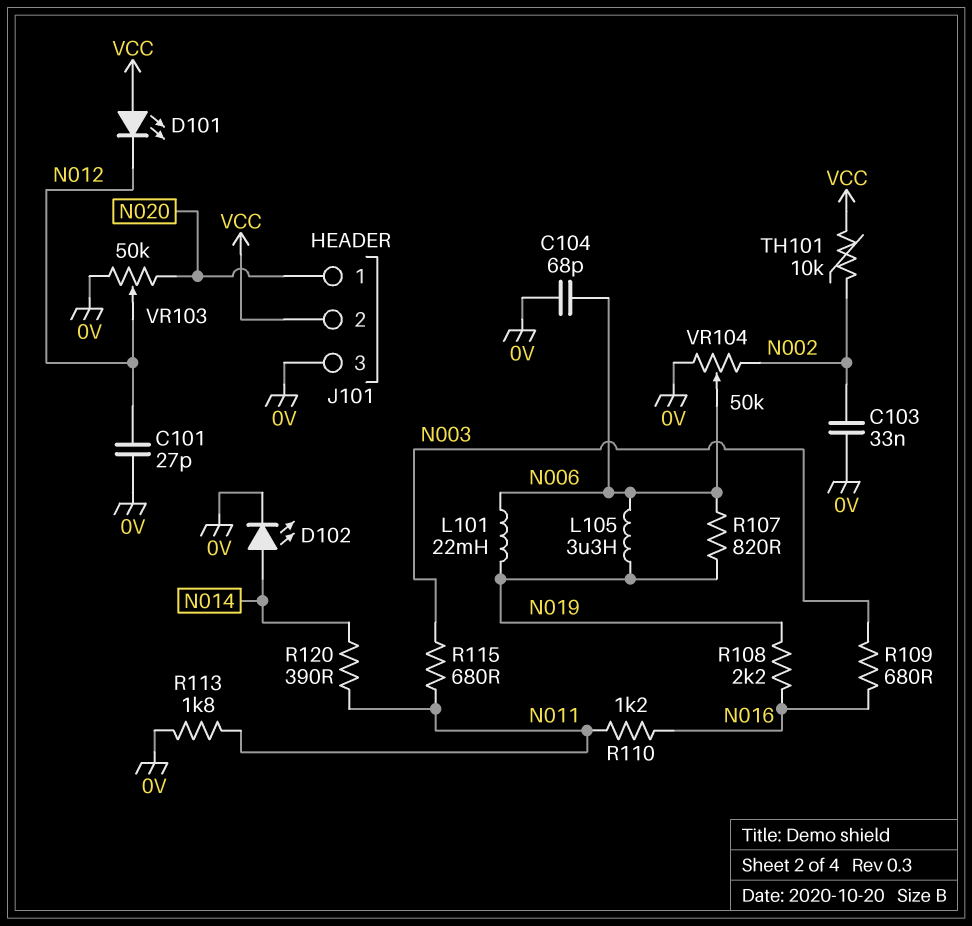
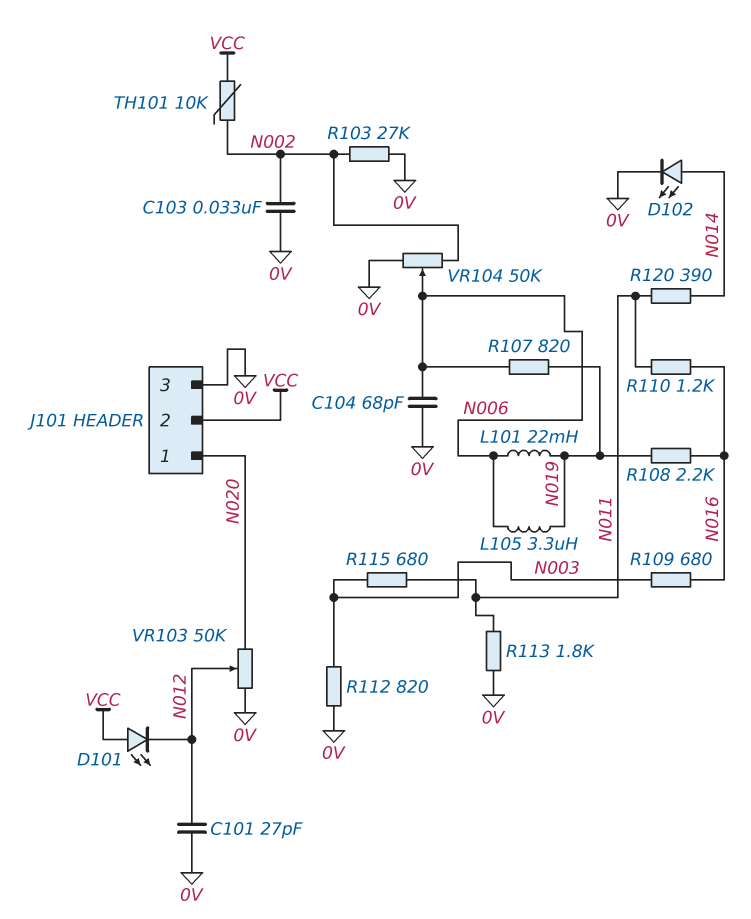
R103: none -> 27k (0V, N002)
R112: none -> 820 (0V, N003)

